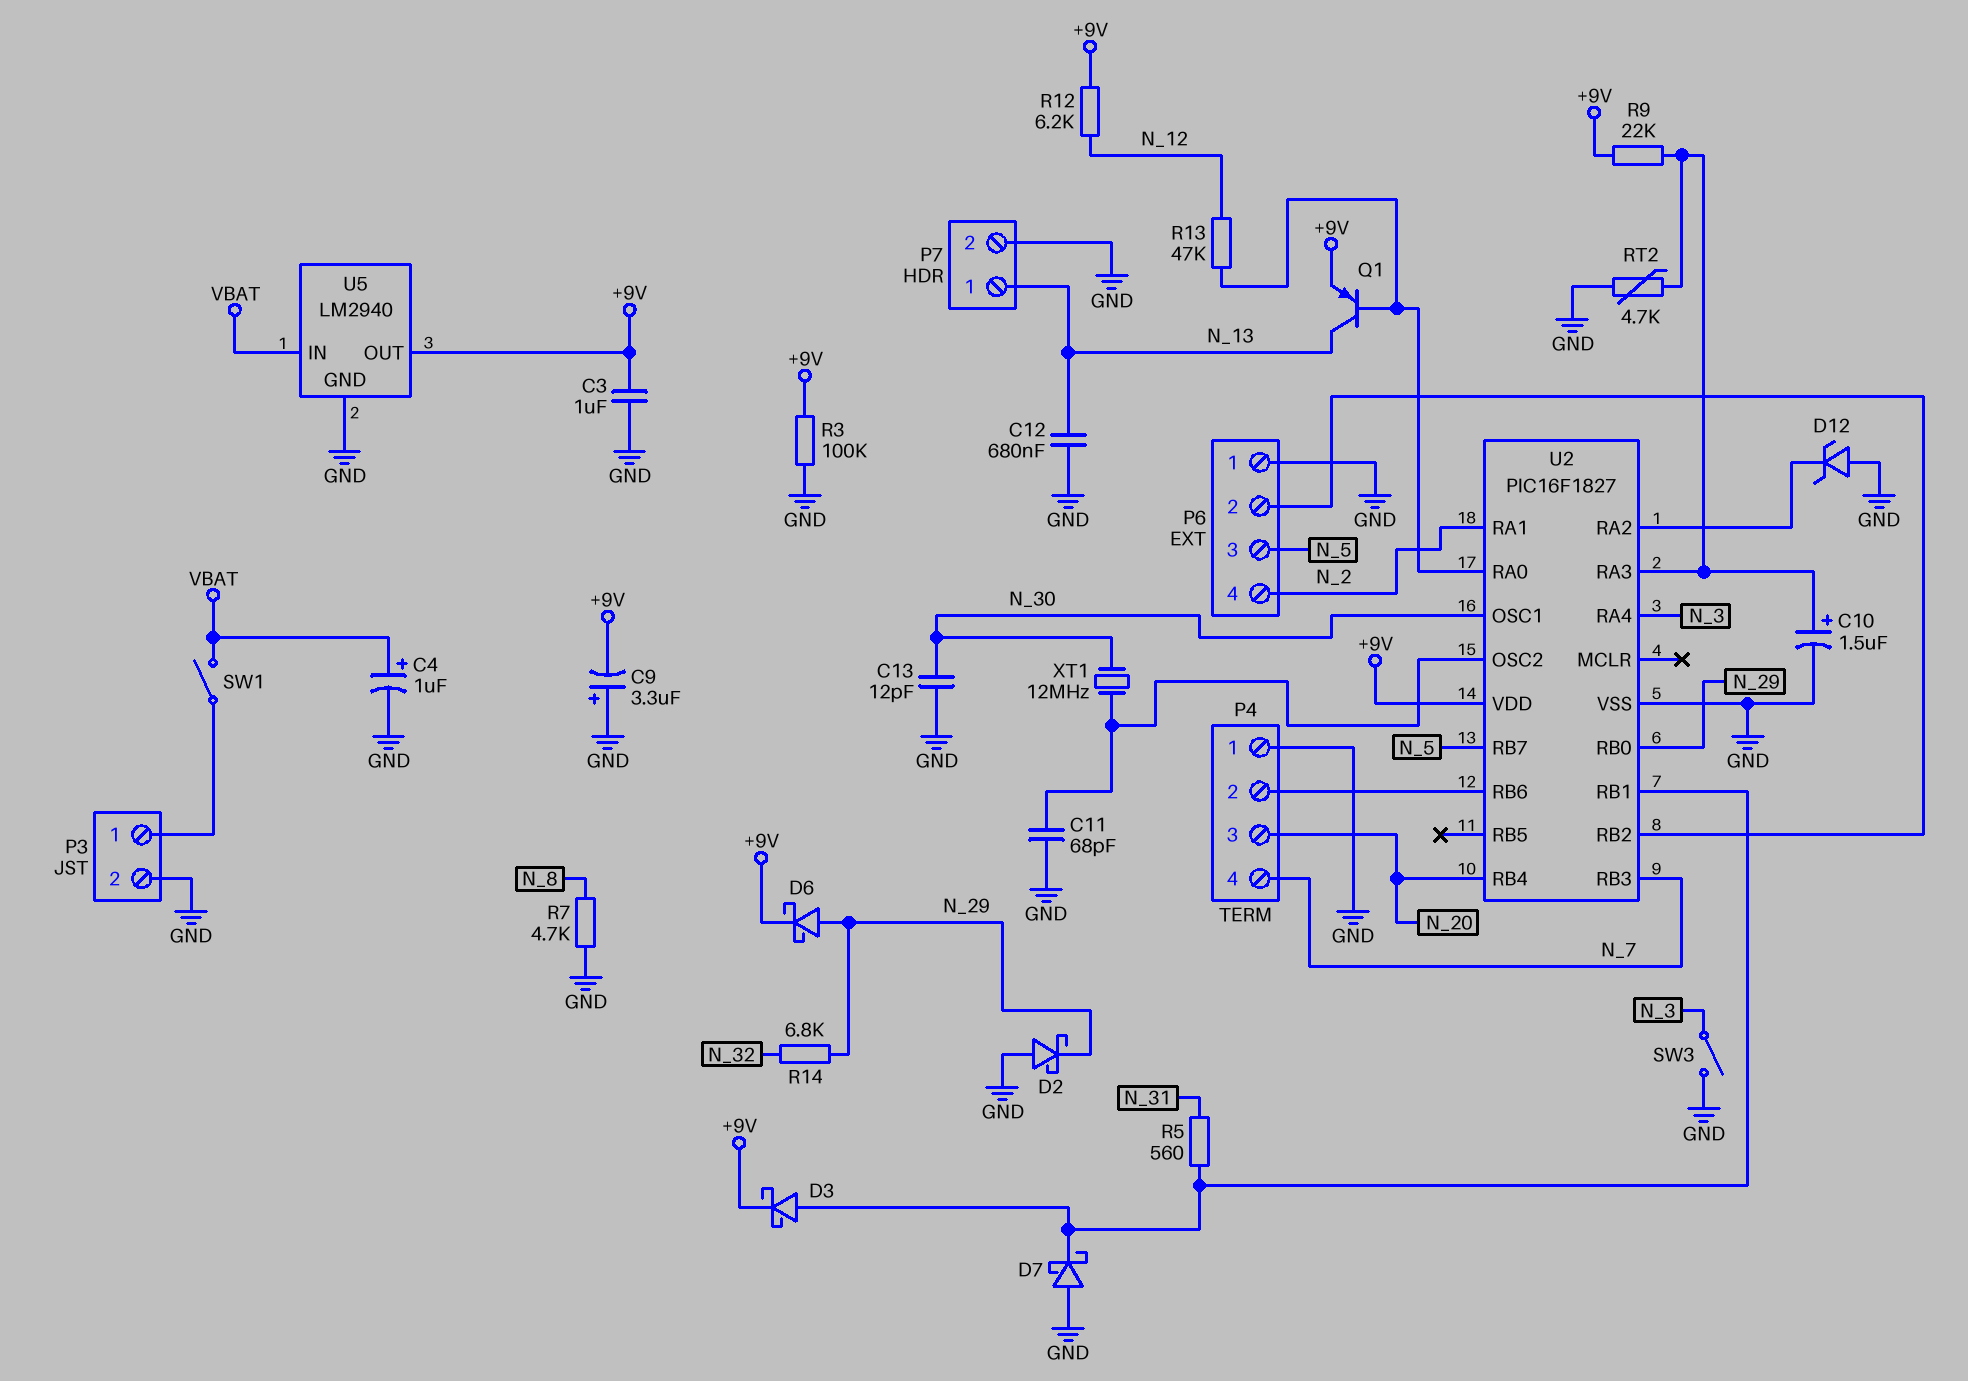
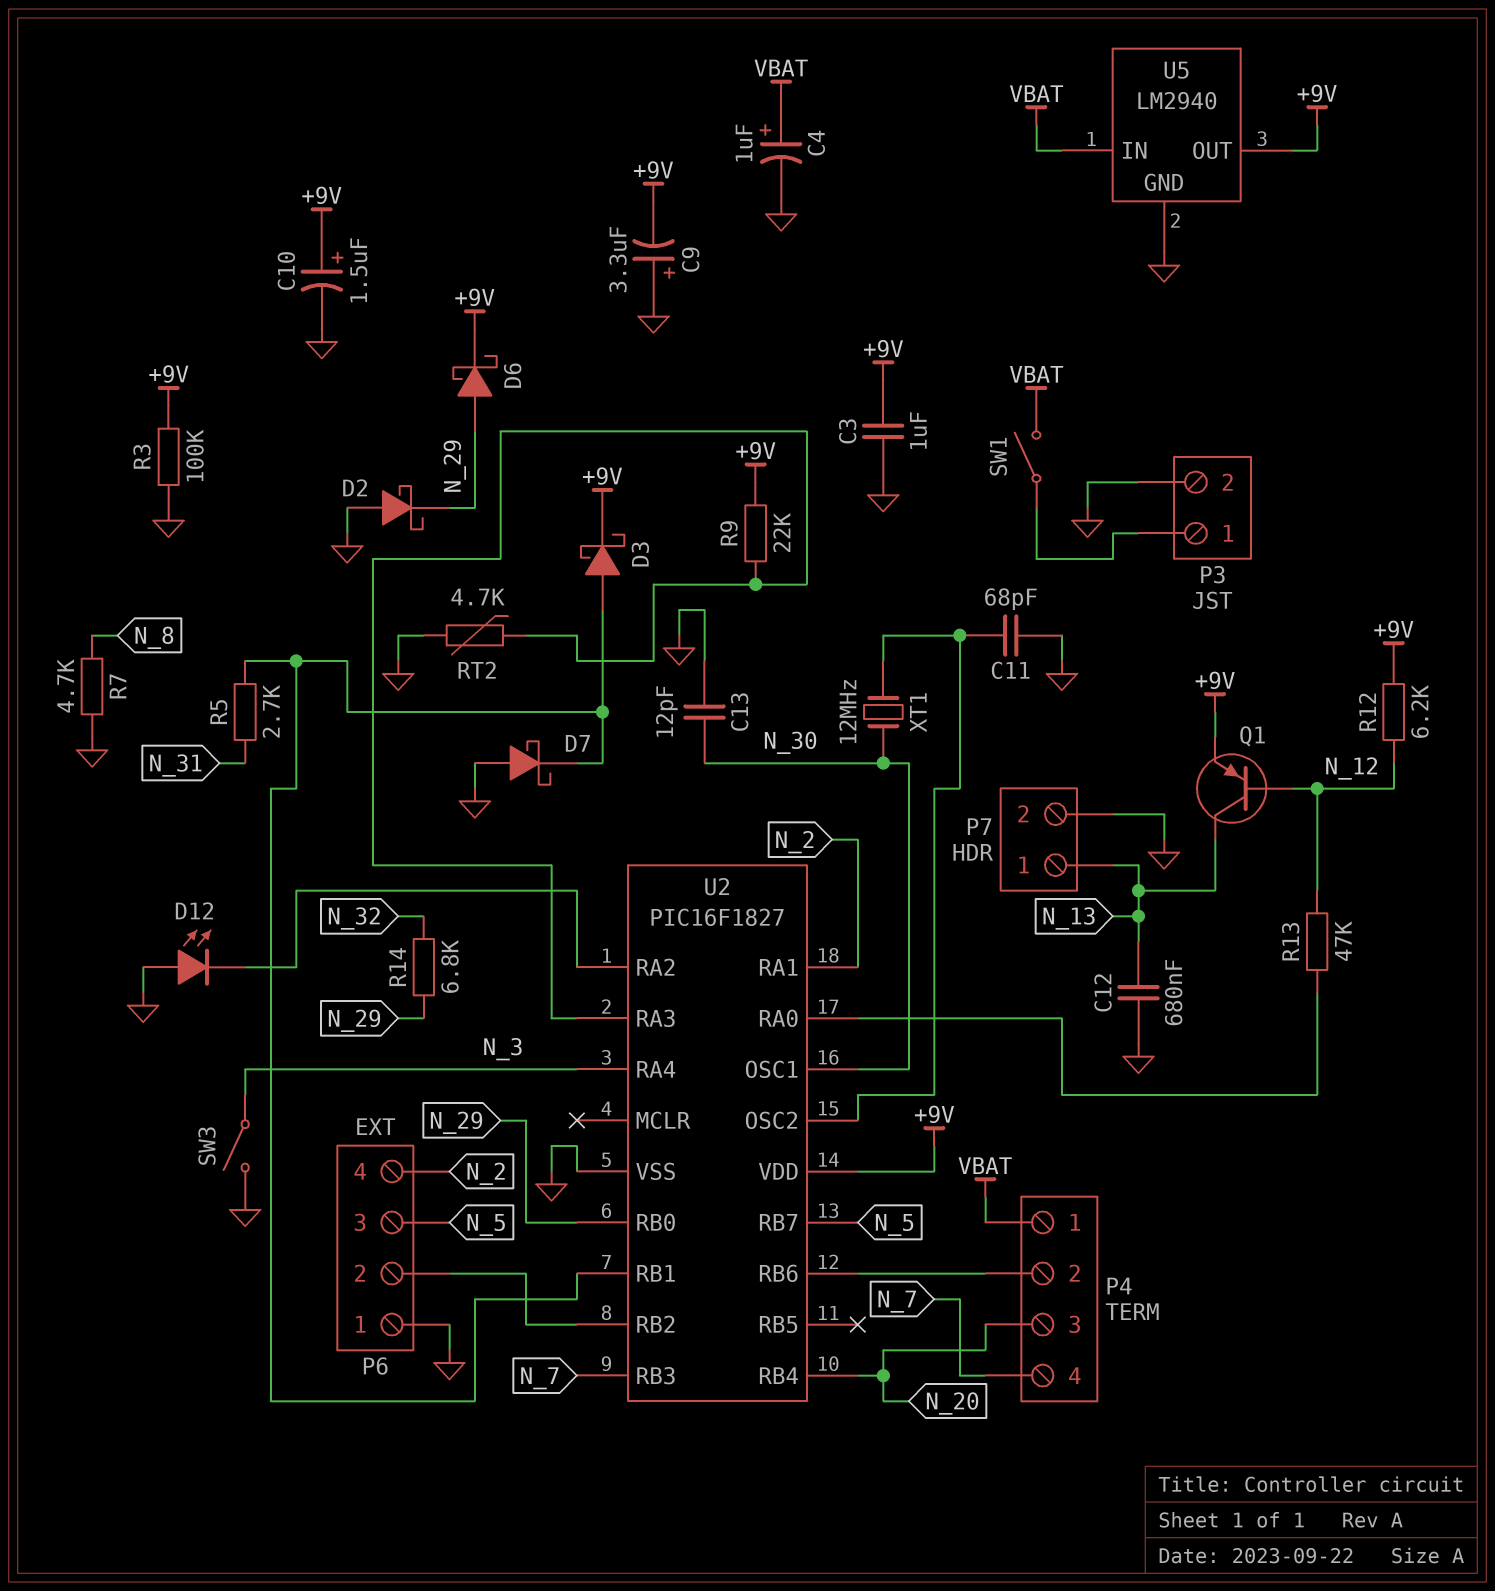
C10: 1.5uF (plus U2/RA3, minus GND) -> 1.5uF (plus +9V, minus GND)
D12: zener (A GND, K U2/RA2) -> LED (A GND, K U2/RA2)
P4 pin 1: GND -> VBAT
Q1: PNP (B U2/RA0, C N_13, E +9V) -> PNP (B N_12, C N_13, E +9V)
R5: 560 (N_31, U2/RB1) -> 2.7k (N_31, U2/RB1)

